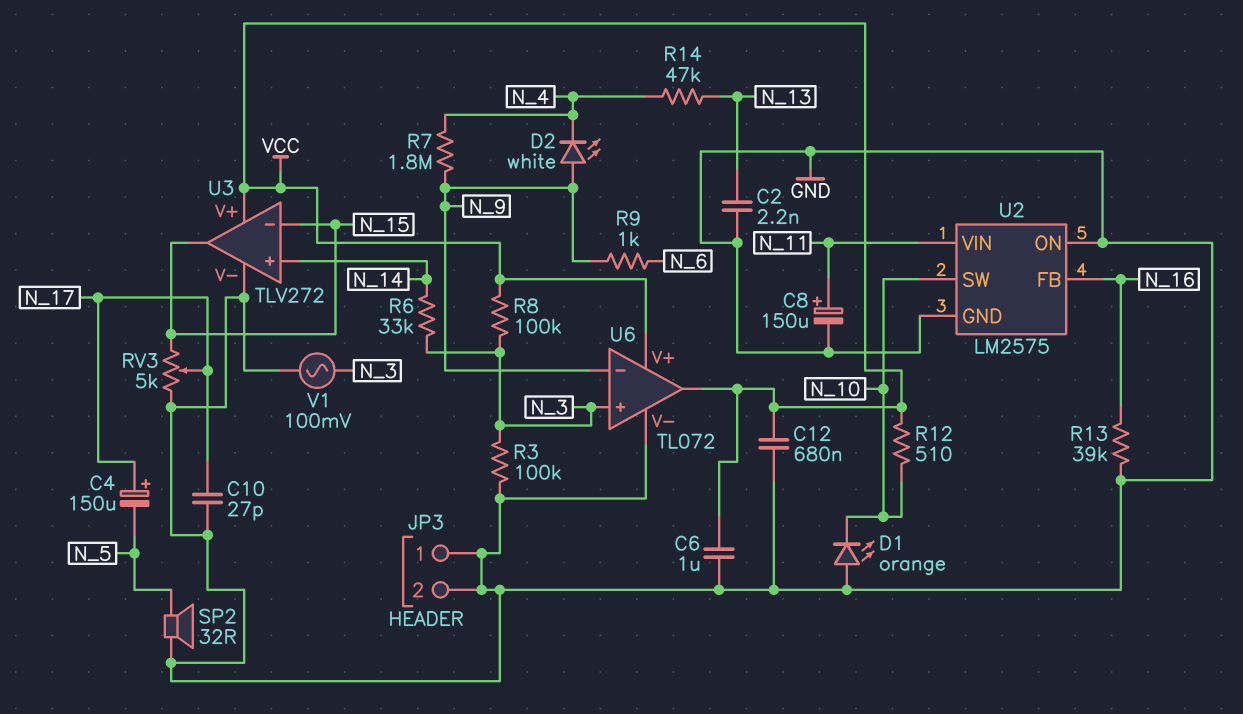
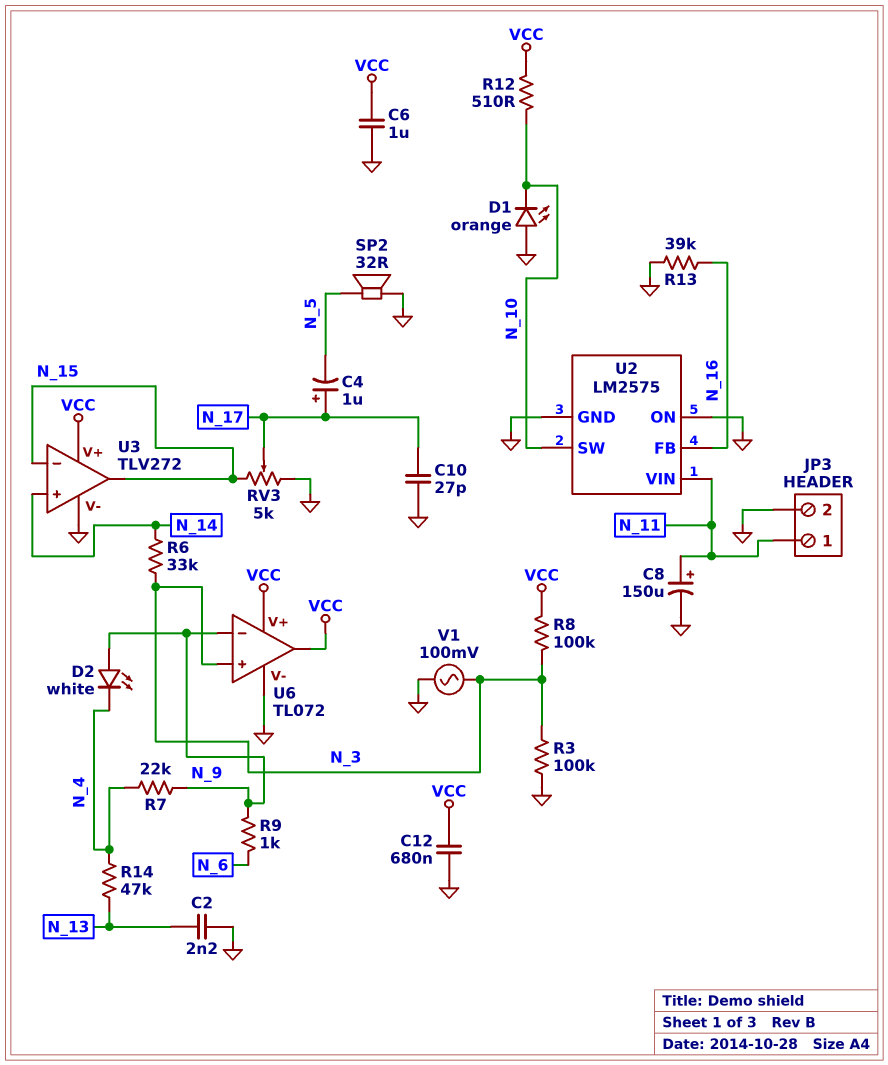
C4: 150uF (plus N_17, minus N_5) -> 1uF (plus N_17, minus N_5)
JP3 pin 1: GND -> N_11
R7: 1.8M (N_4, N_9) -> 22k (N_4, N_9)

